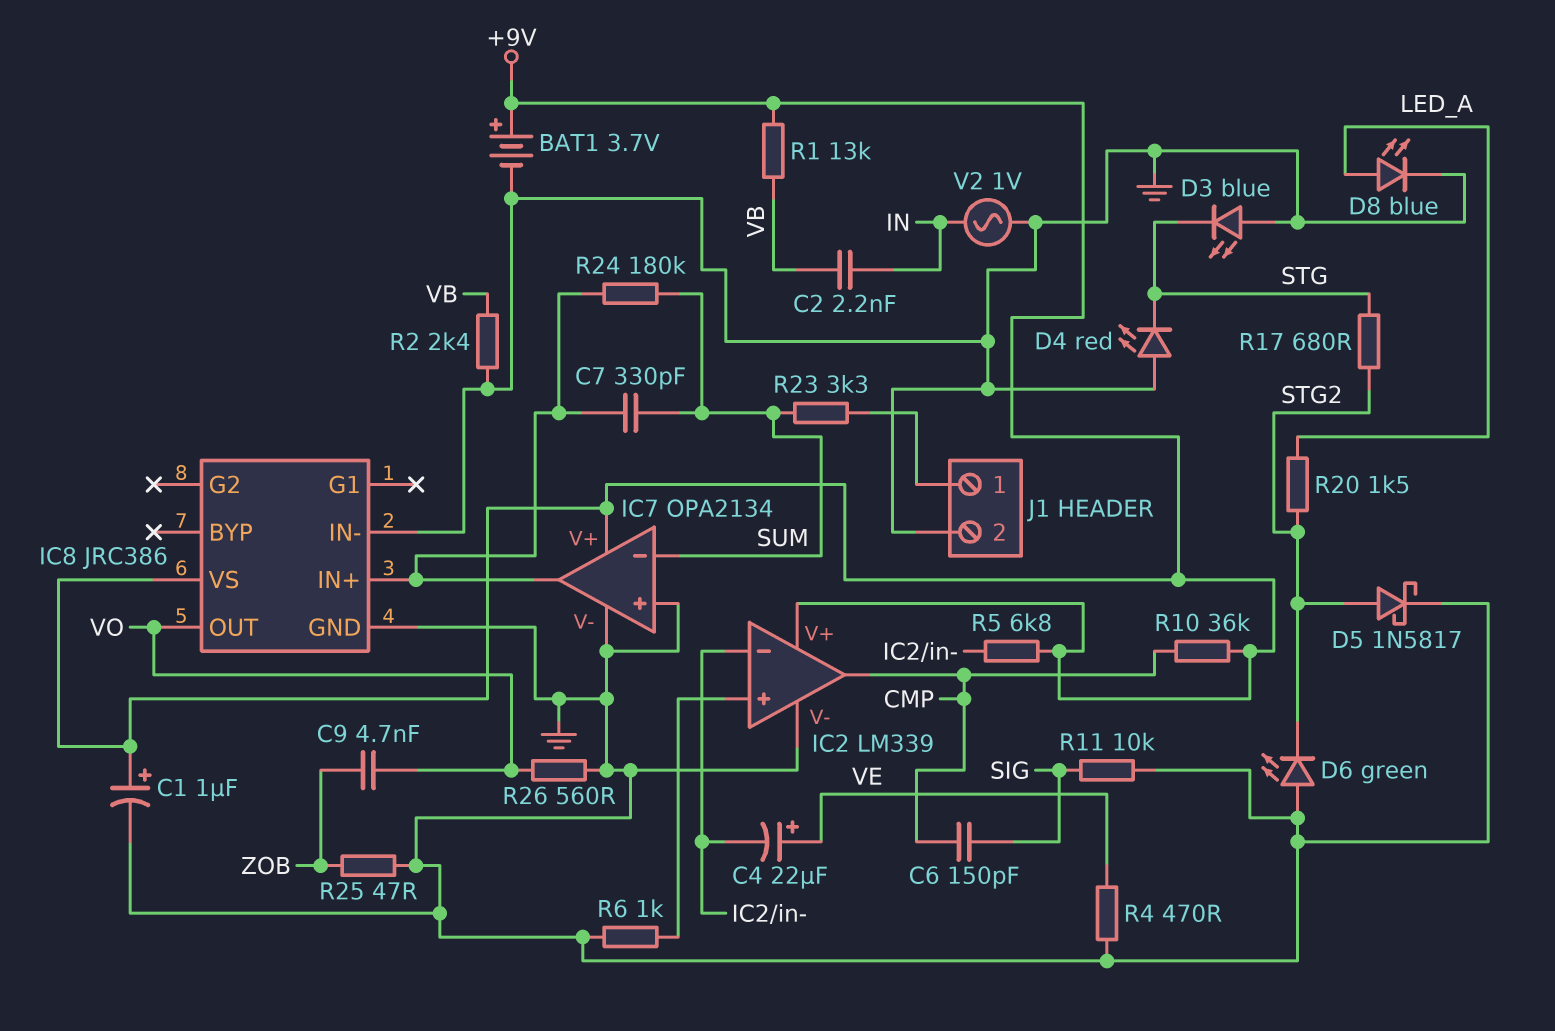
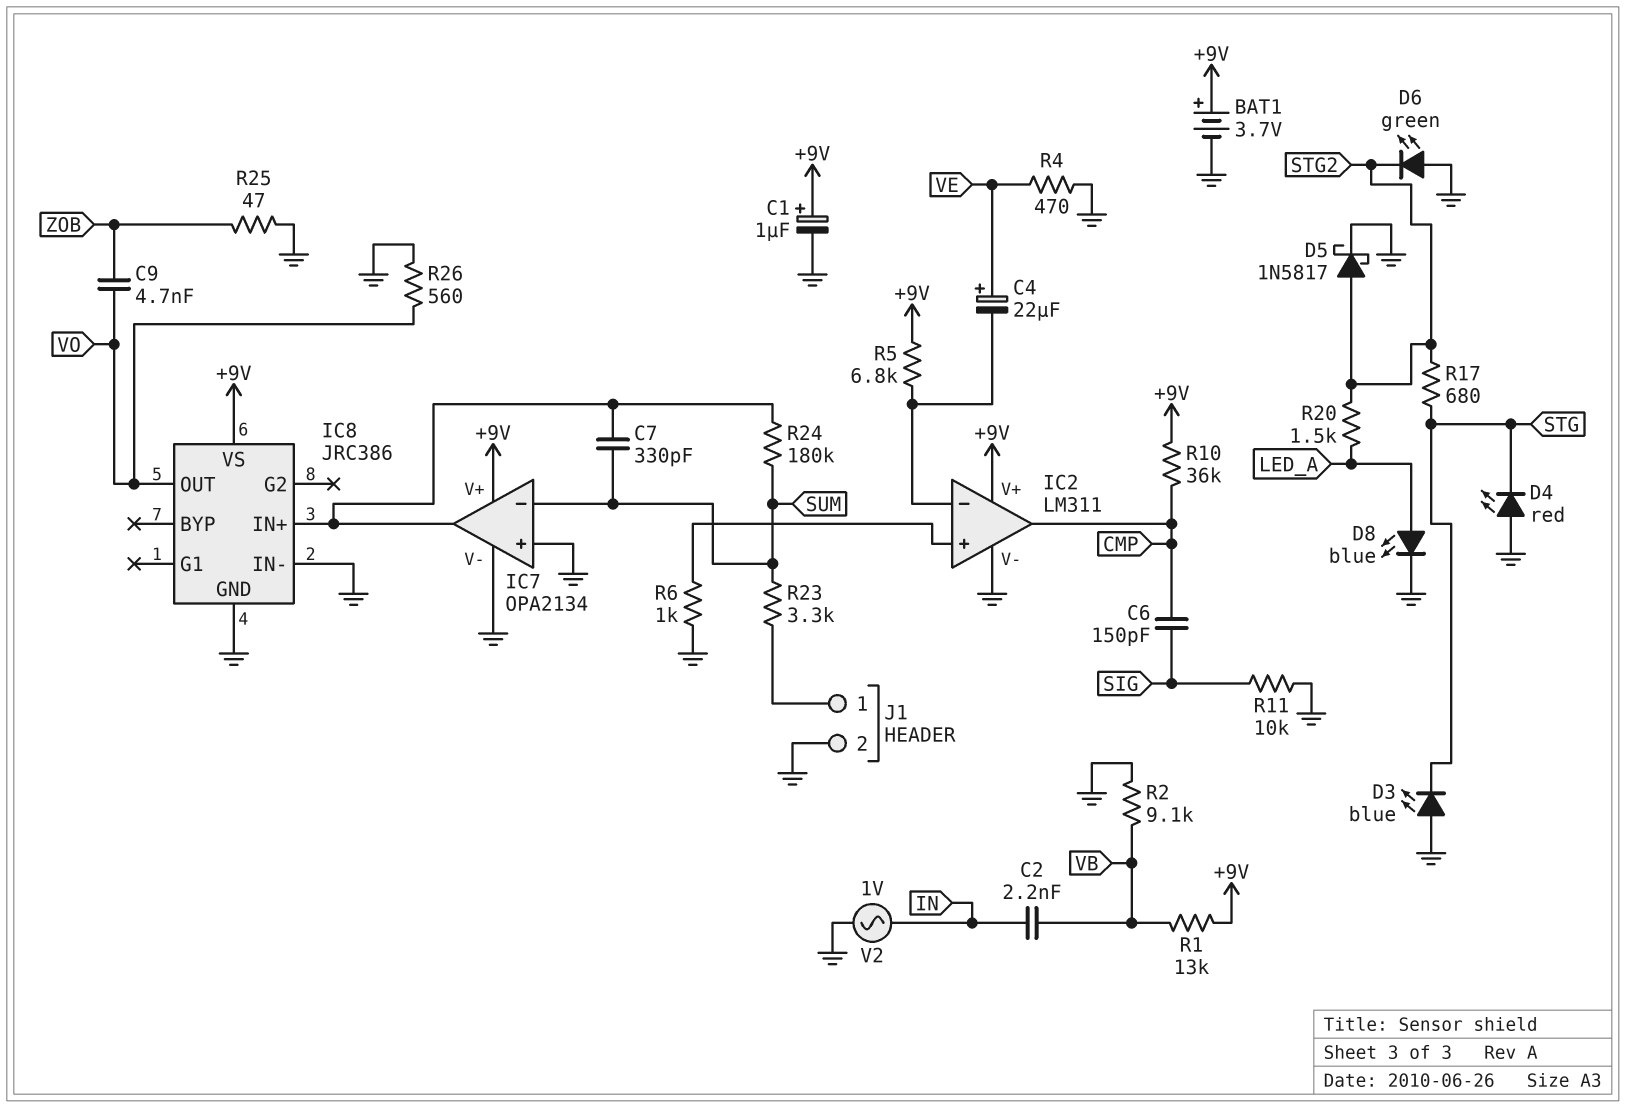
IC2: LM339 -> LM311
R2: 2.4k (GND, VB) -> 9.1k (GND, VB)

